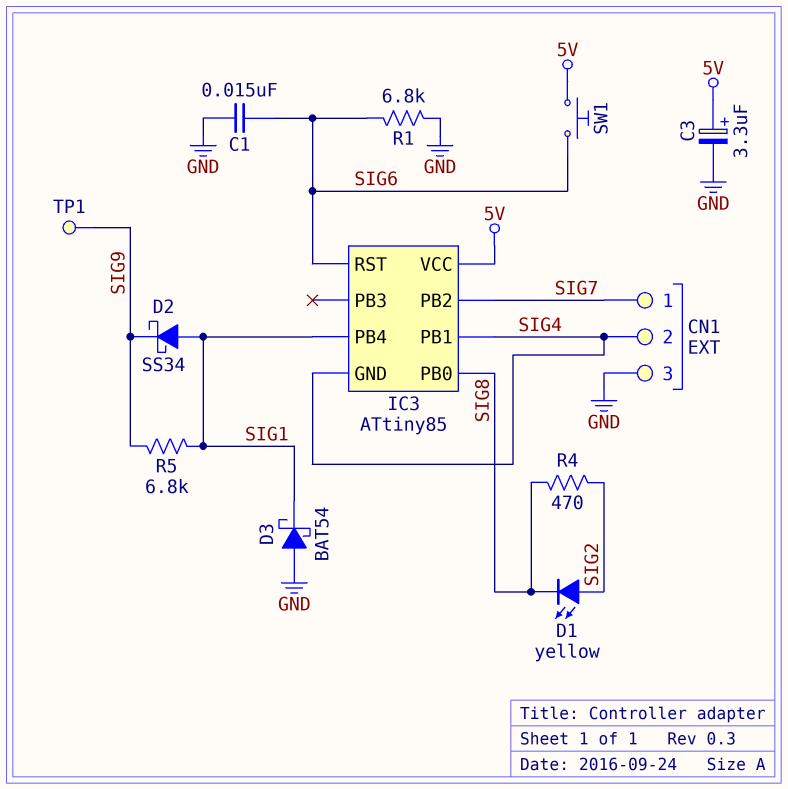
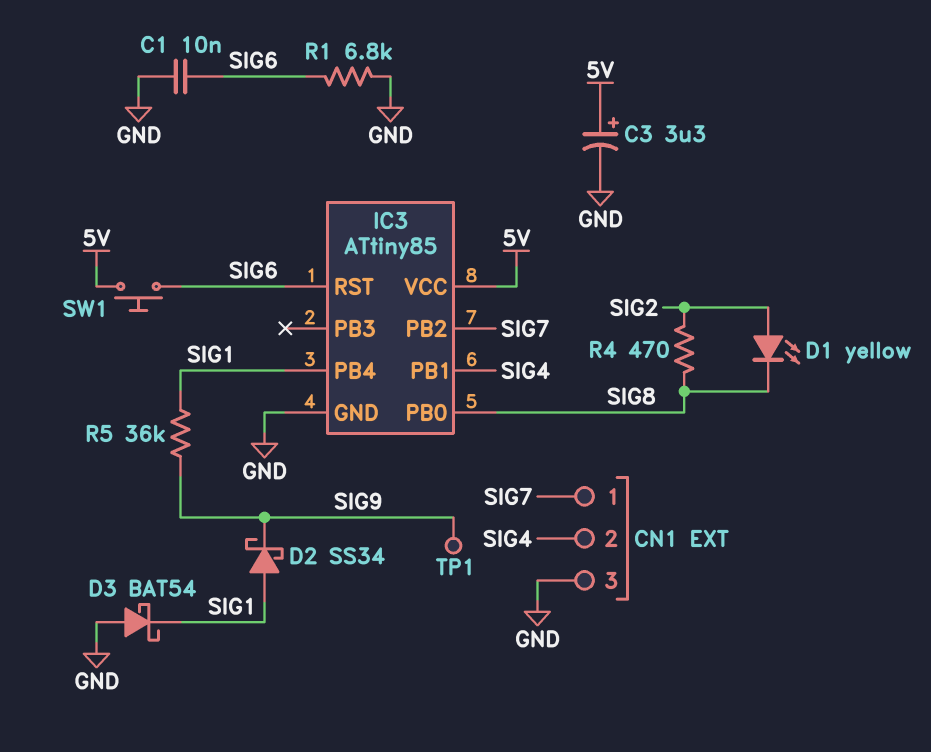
C1: 15nF (GND, SIG6) -> 10nF (GND, SIG6)
IC3 pin GND: SIG4 -> GND
R5: 6.8k (SIG1, SIG9) -> 36k (SIG1, SIG9)

